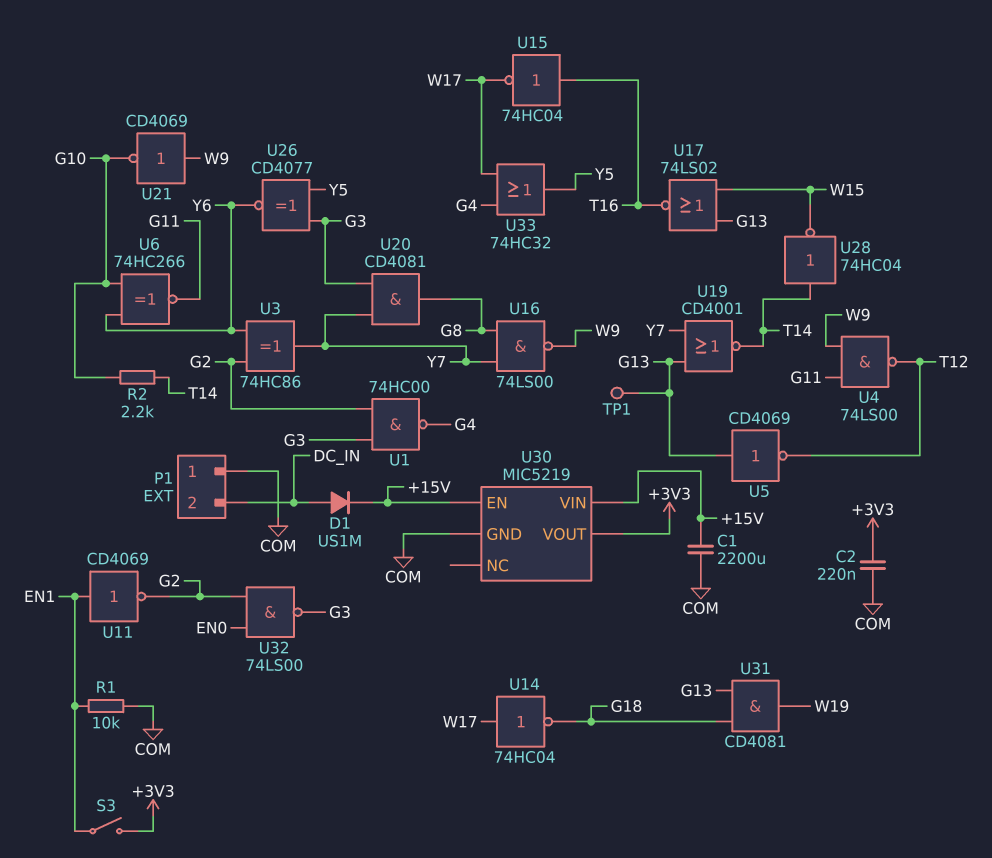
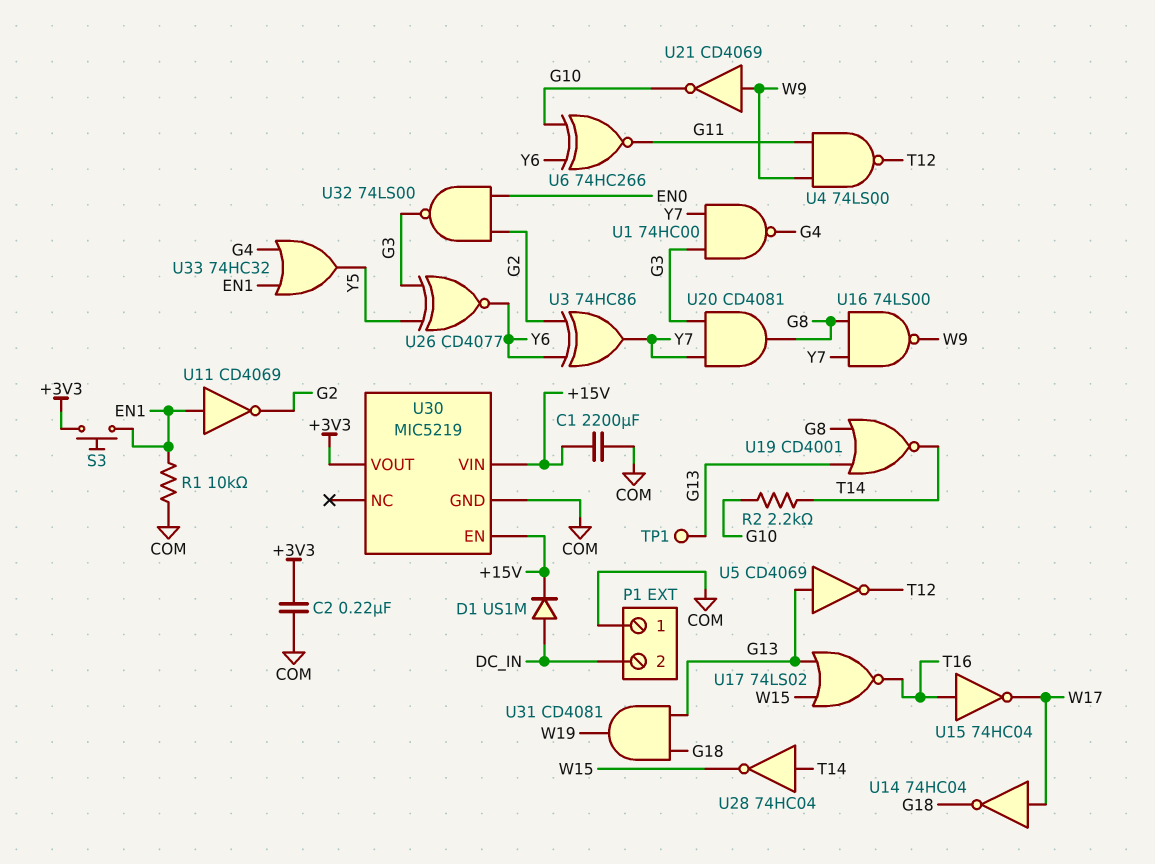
S3: switch (+3V3, EN1) -> button (+3V3, EN1)
U1: NAND 74HC00 (in G2, in G3, out G4) -> NAND 74HC00 (in G3, in Y7, out G4)
U19: NOR CD4001 (in G13, in Y7, out T14) -> NOR CD4001 (in G8, in G13, out T14)
U33: OR 74HC32 (in G4, in W17, out Y5) -> OR 74HC32 (in EN1, in G4, out Y5)

